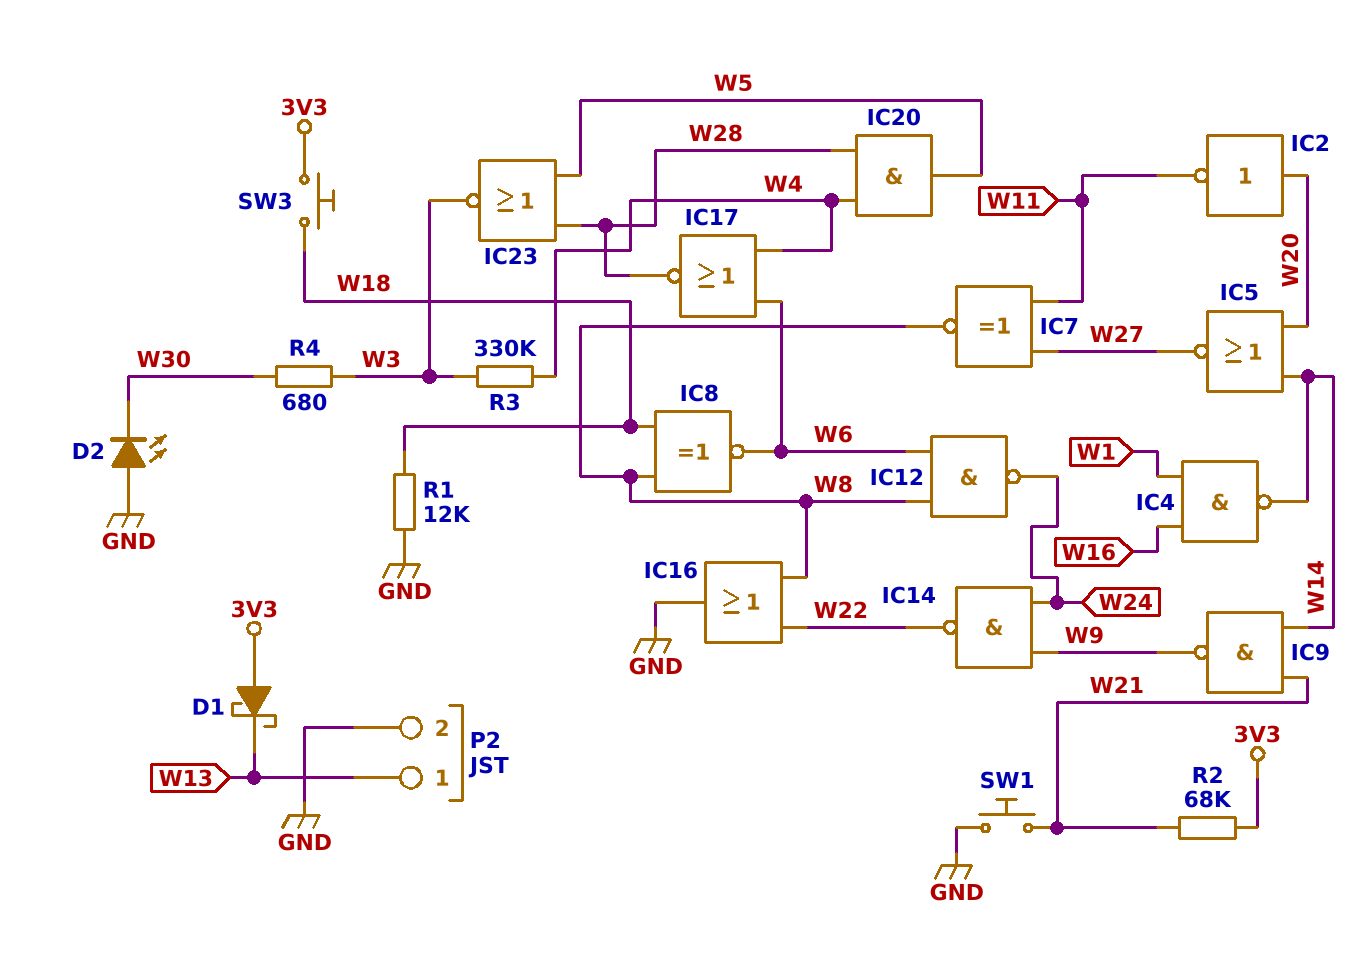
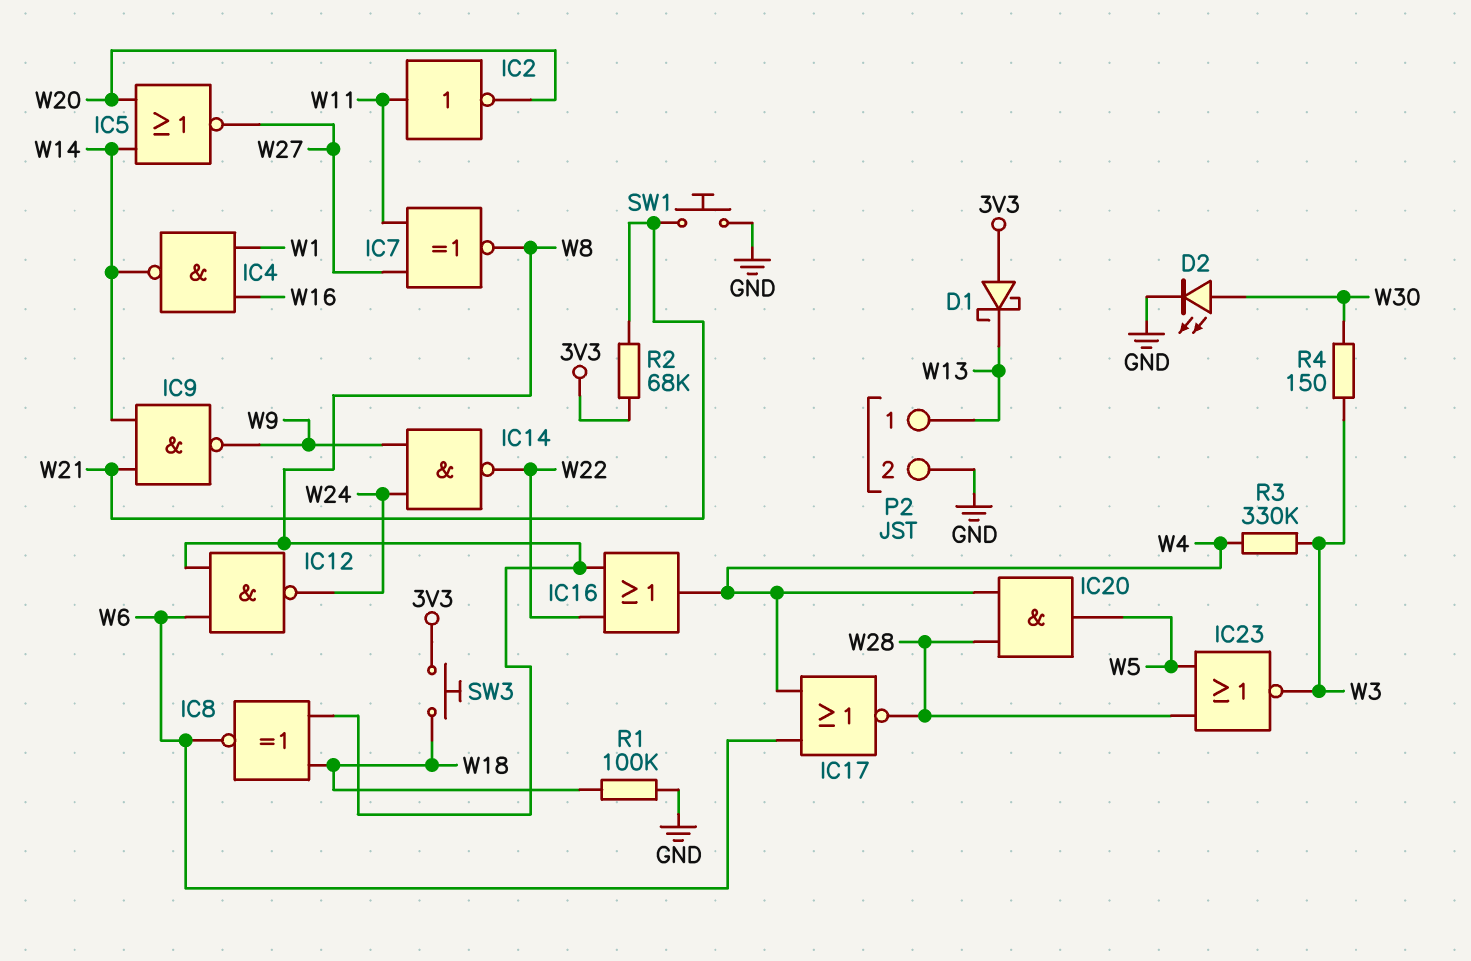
D2: LED (A GND, K W30) -> LED (A W30, K GND)
IC2: NOT (in W20, out W11) -> NOT (in W11, out W20)
IC16: OR (in W8, in W22, out GND) -> OR (in W8, in W22, out W4)
R1: 12k (GND, W18) -> 100k (GND, W18)
R4: 680 (W3, W30) -> 150 (W3, W30)

